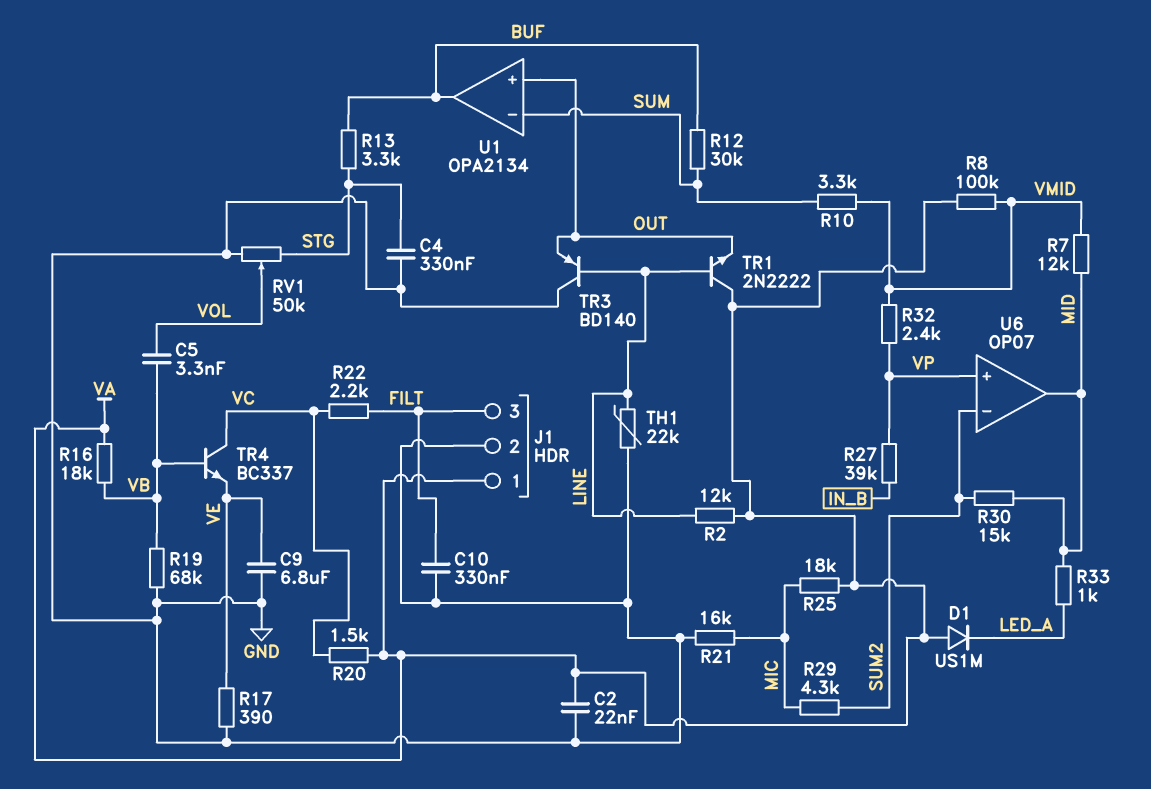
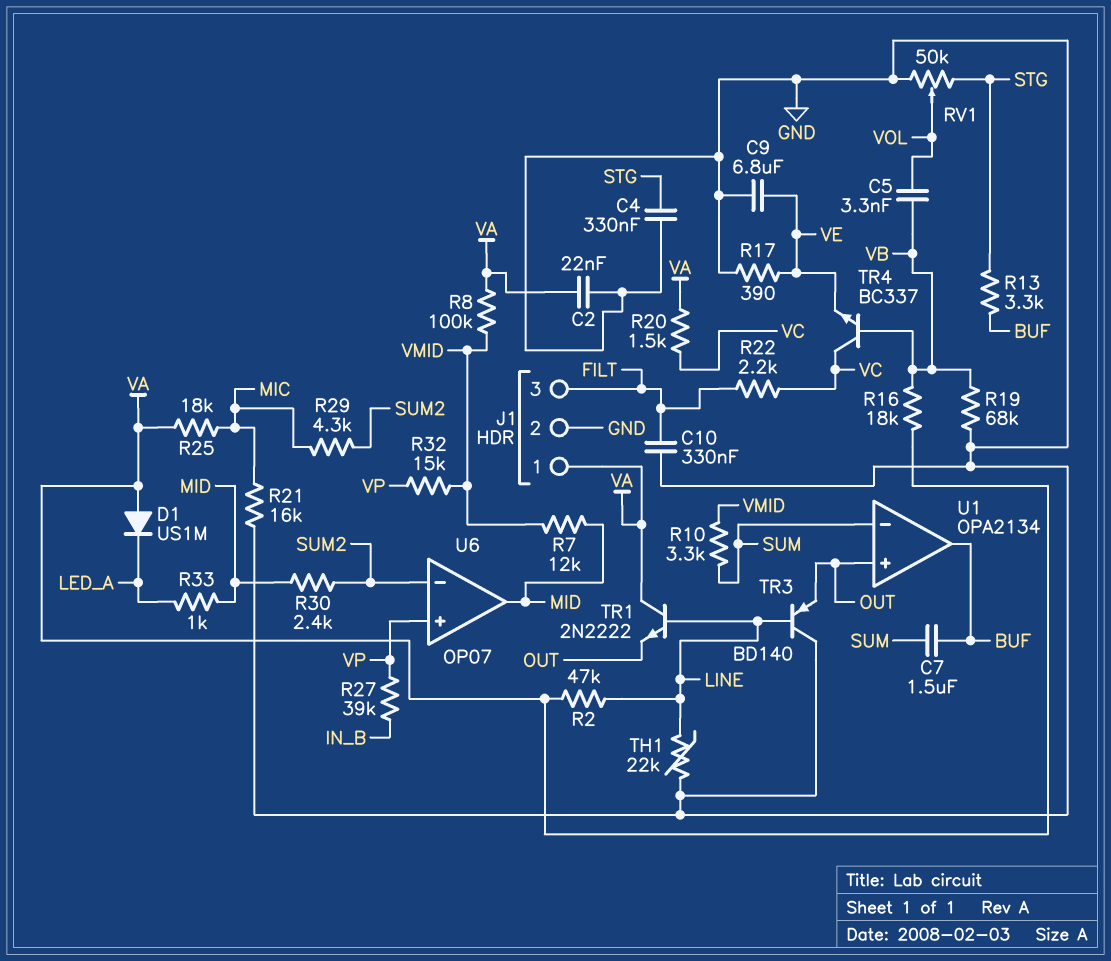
C7: none -> 1.5uF (BUF, SUM)
R2: 12k (LINE, VA) -> 47k (LINE, VA)
R12: 30k (BUF, SUM) -> none
R30: 15k (MID, SUM2) -> 2.4k (MID, SUM2)
R32: 2.4k (VMID, VP) -> 15k (VMID, VP)

